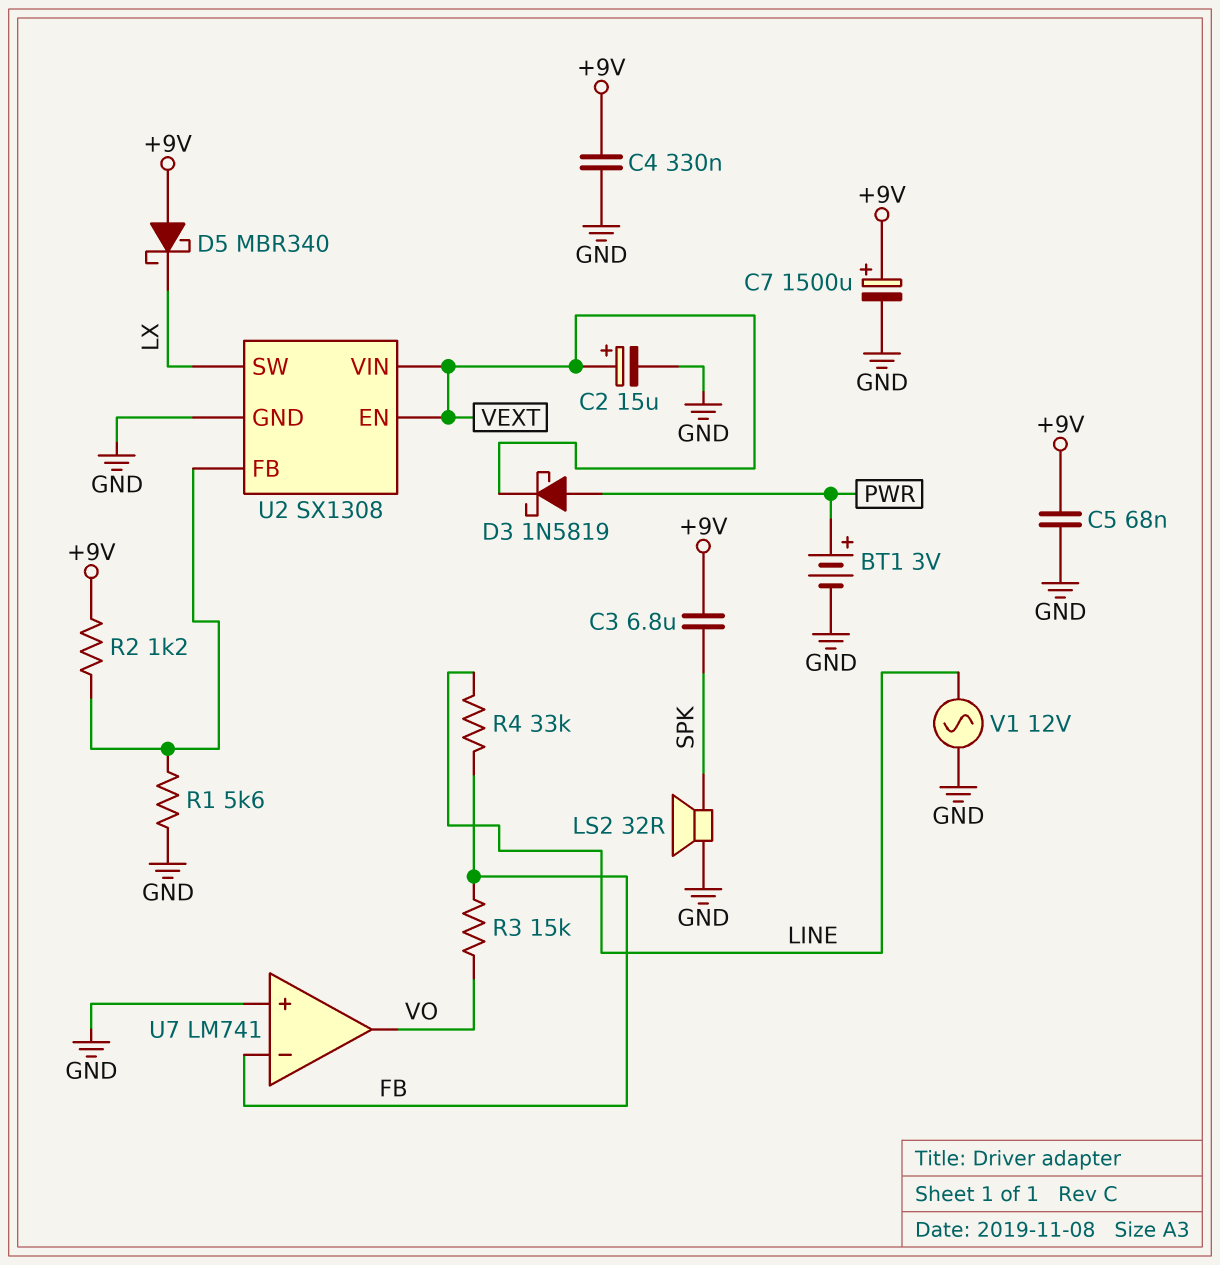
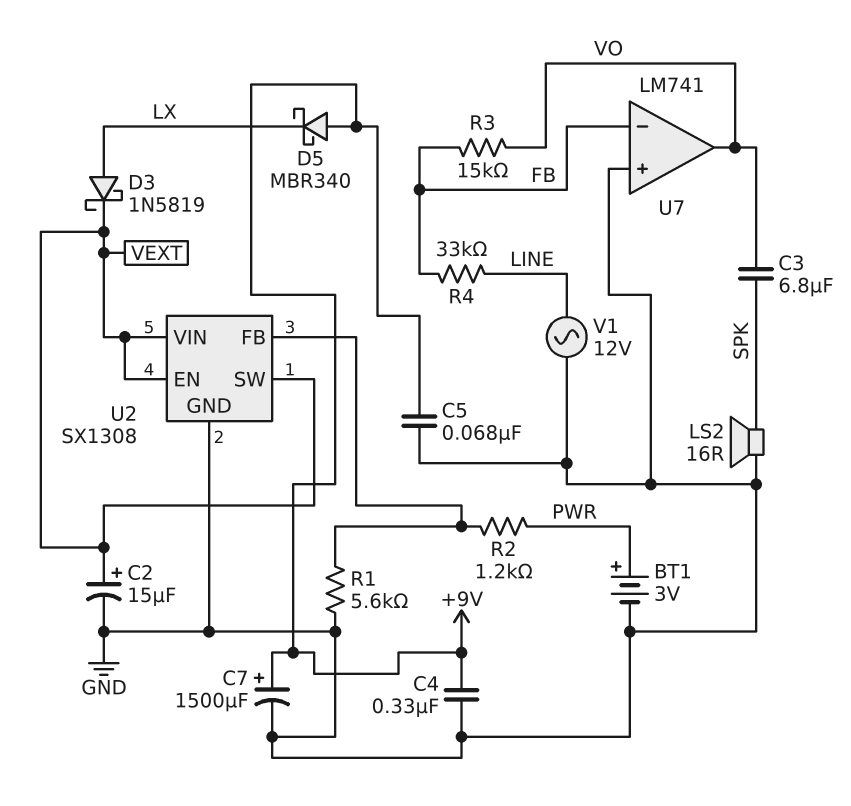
C3: 6.8uF (+9V, SPK) -> 6.8uF (SPK, VO)
D3: schottky 1N5819 (A PWR, K VEXT) -> schottky 1N5819 (A LX, K VEXT)
LS2: speaker 32R (GND, SPK) -> speaker 16R (GND, SPK)
R2: 1.2k (+9V, U2/FB) -> 1.2k (PWR, U2/FB)
U2 pin SW: LX -> VEXT

